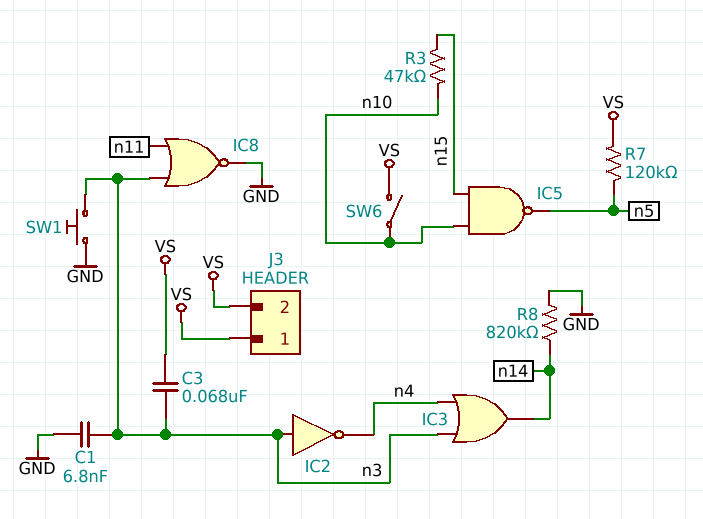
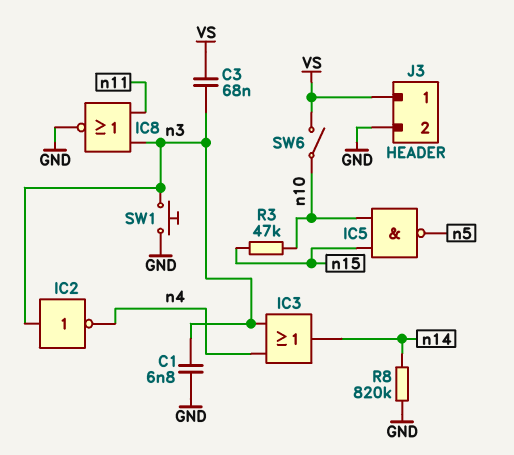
J3 pin 2: VS -> GND
R7: 120k (VS, n5) -> none

